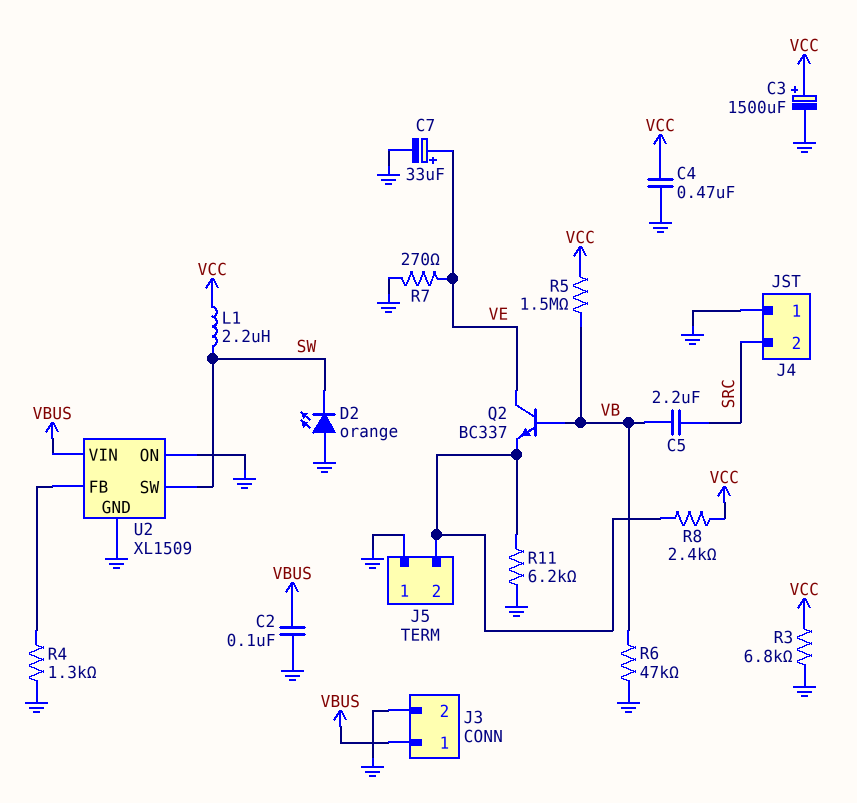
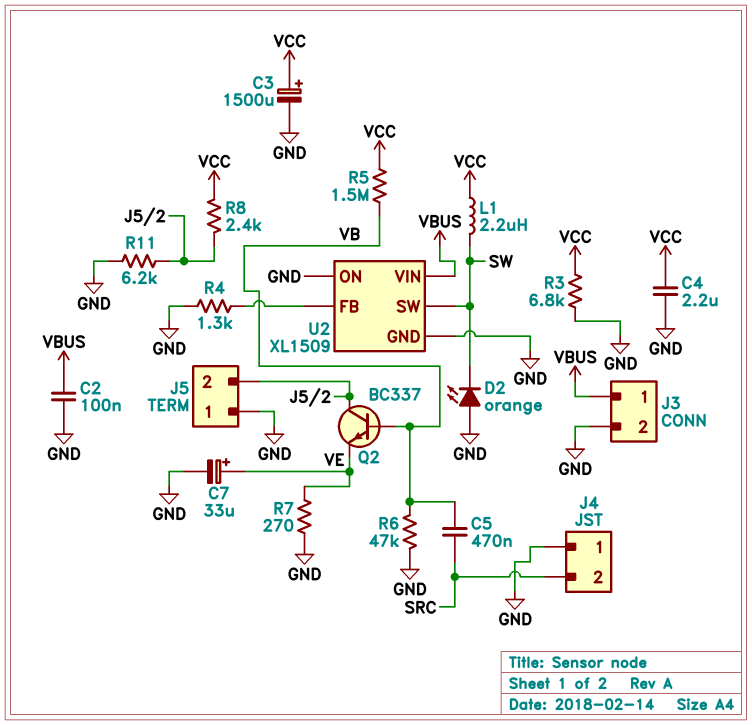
C4: 470nF (GND, VCC) -> 2.2uF (GND, VCC)
C5: 2.2uF (SRC, VB) -> 470nF (SRC, VB)
Q2: NPN BC337 (B VB, C VE, E J5/2) -> NPN BC337 (B VB, C J5/2, E VE)

